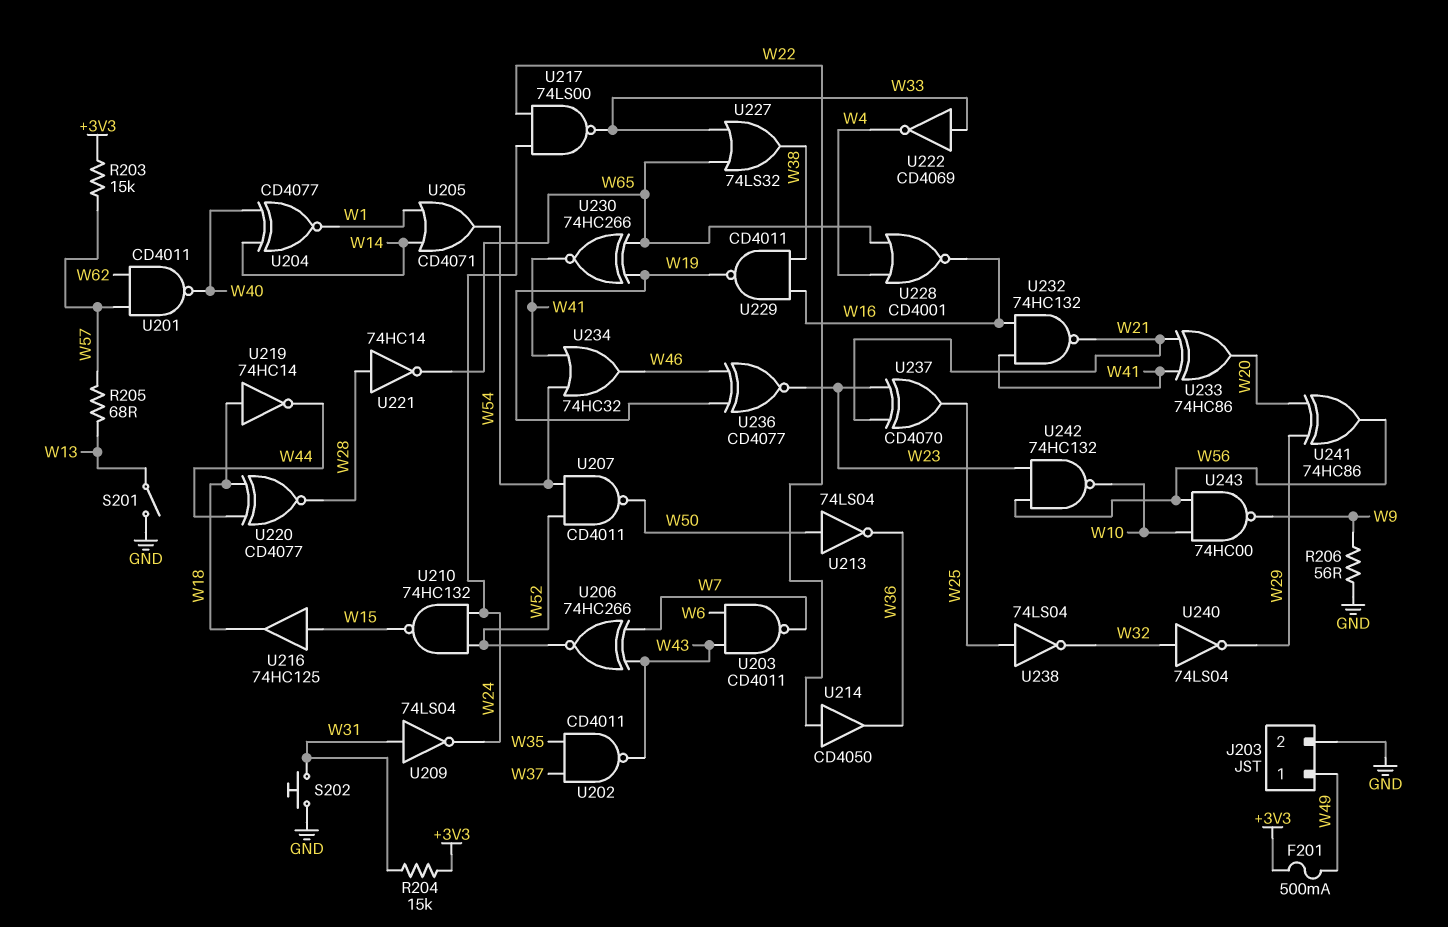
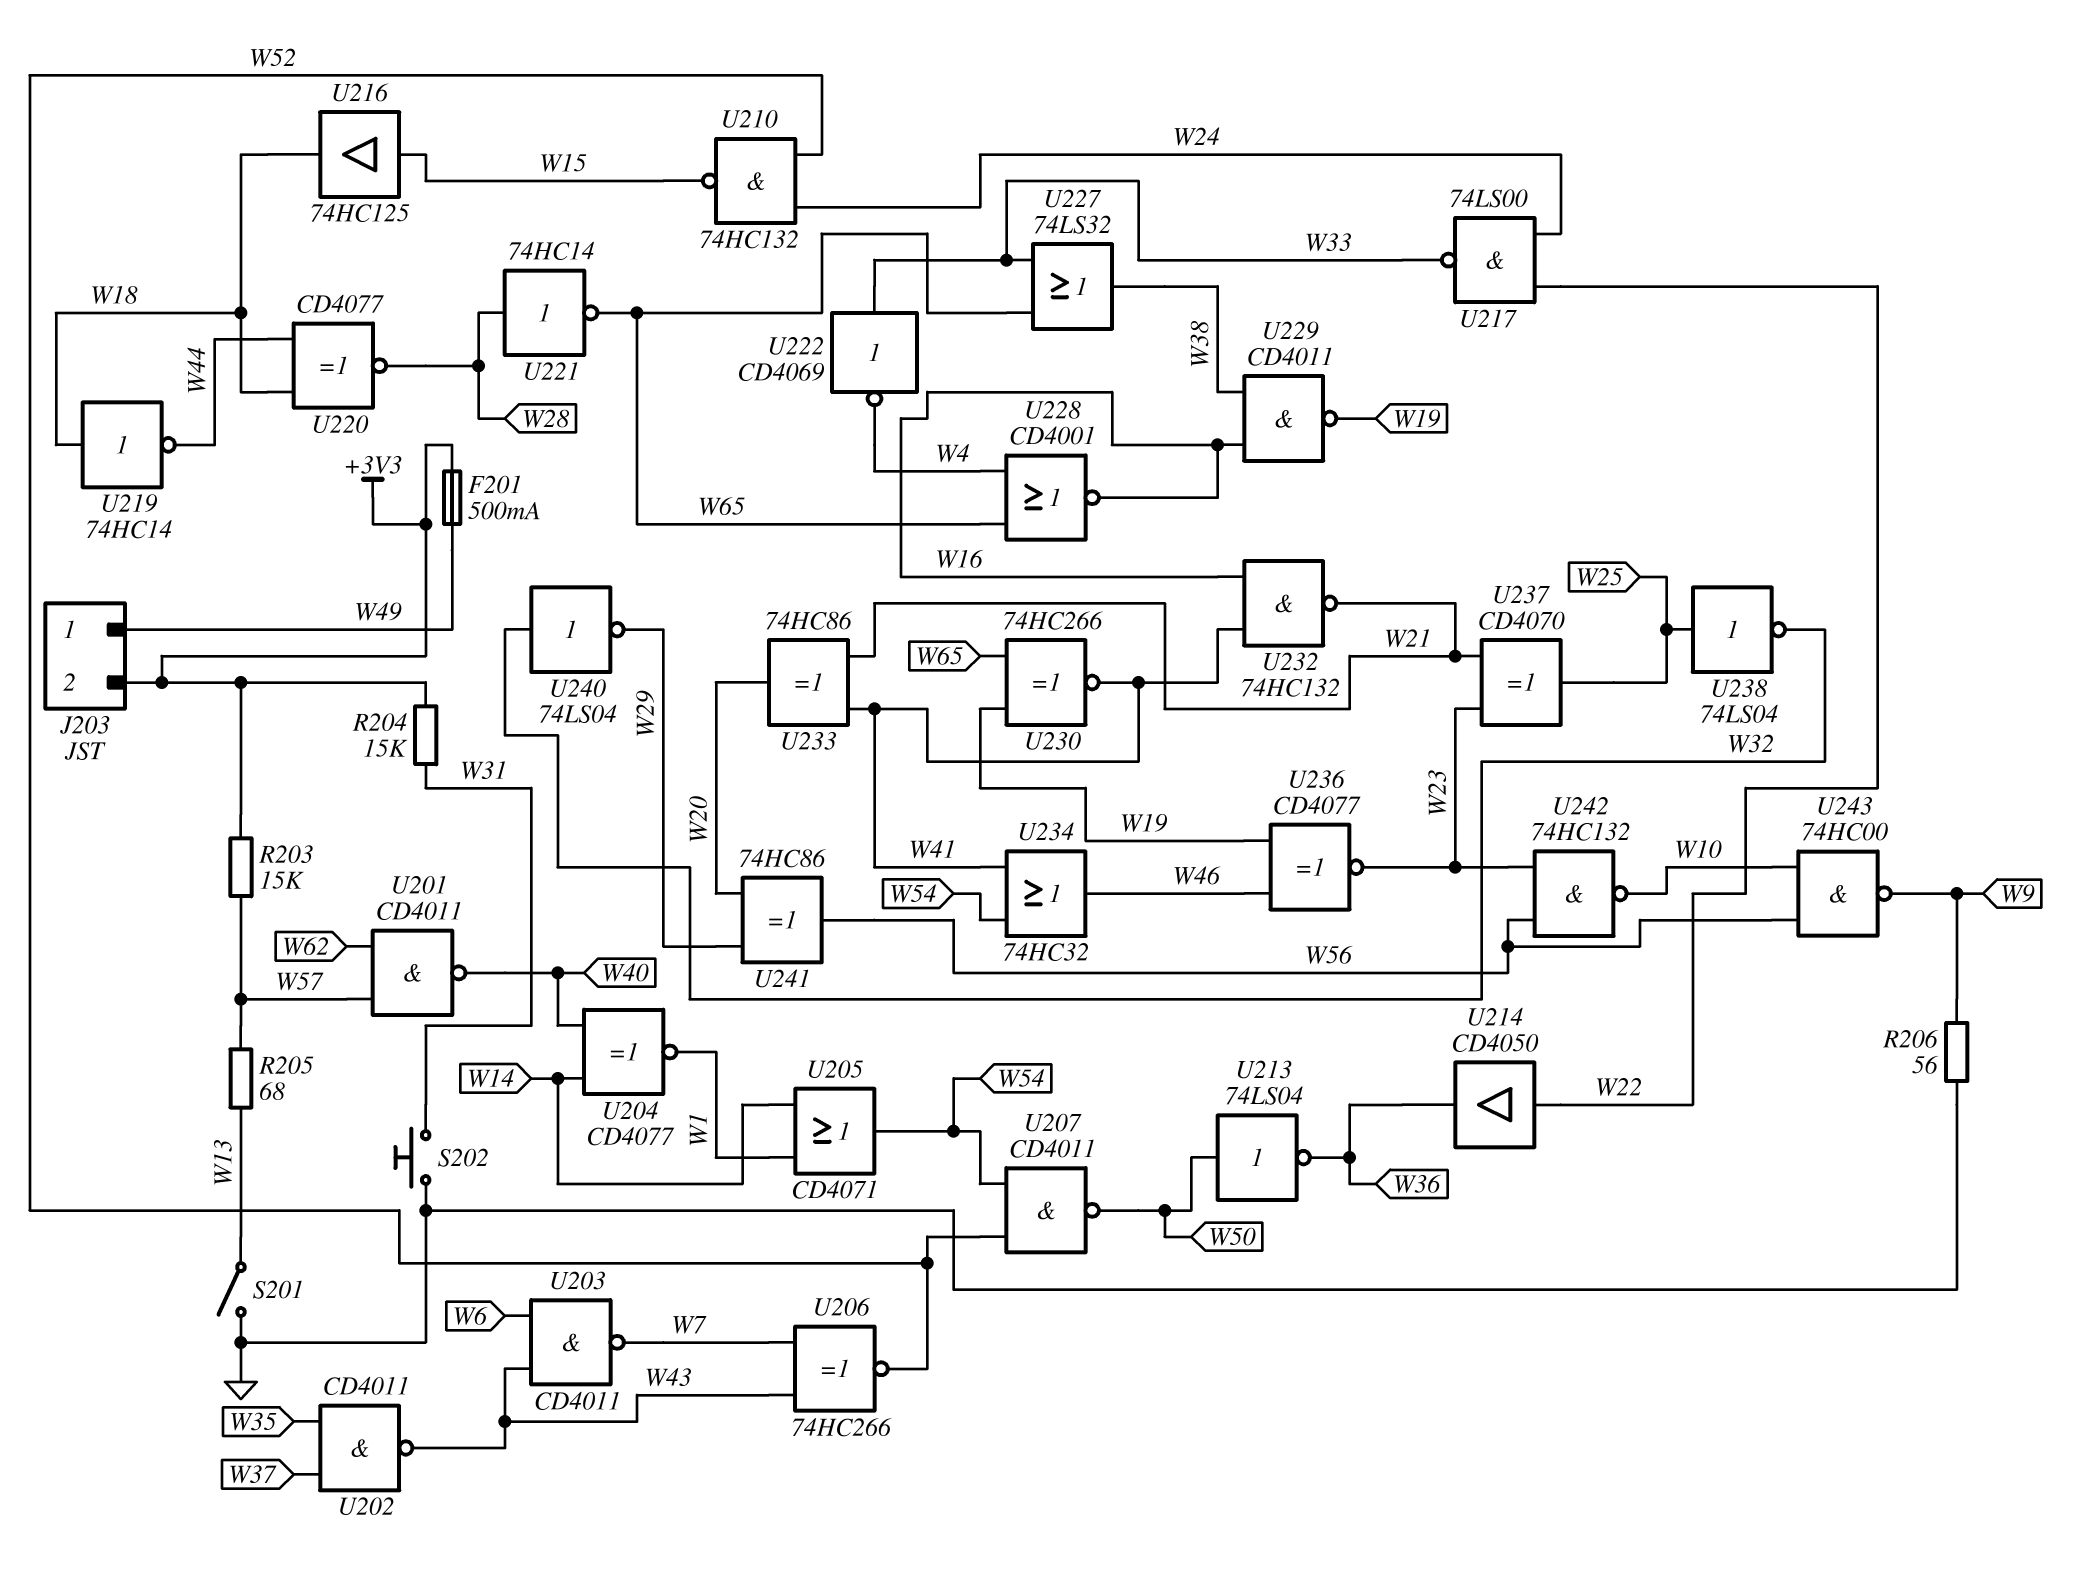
J203 pin 2: GND -> +3V3
U209: NOT 74LS04 (in W31, out W24) -> none

